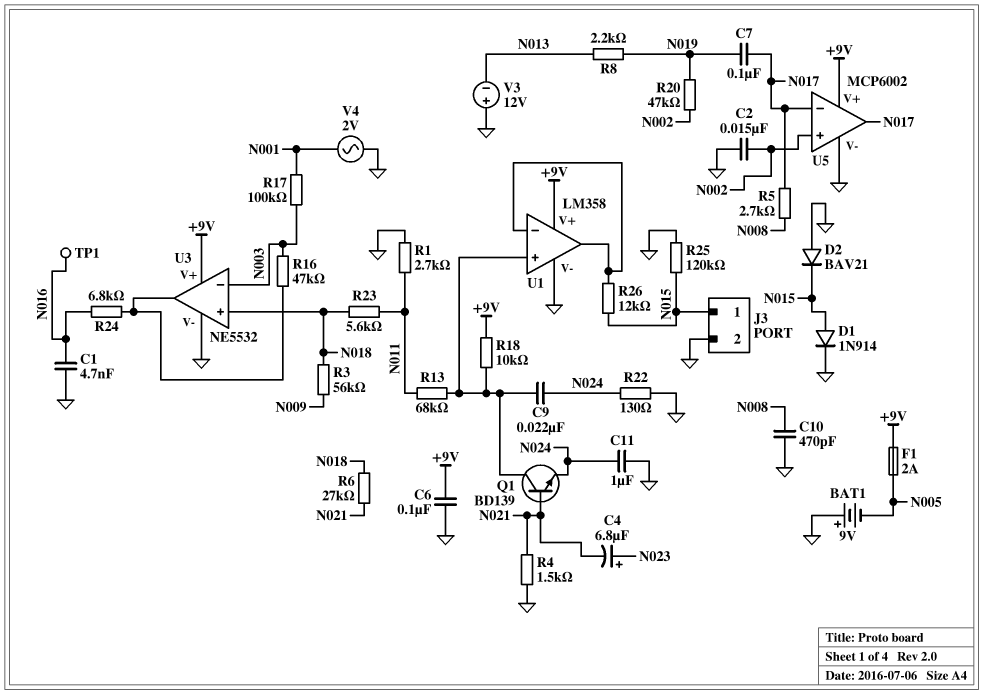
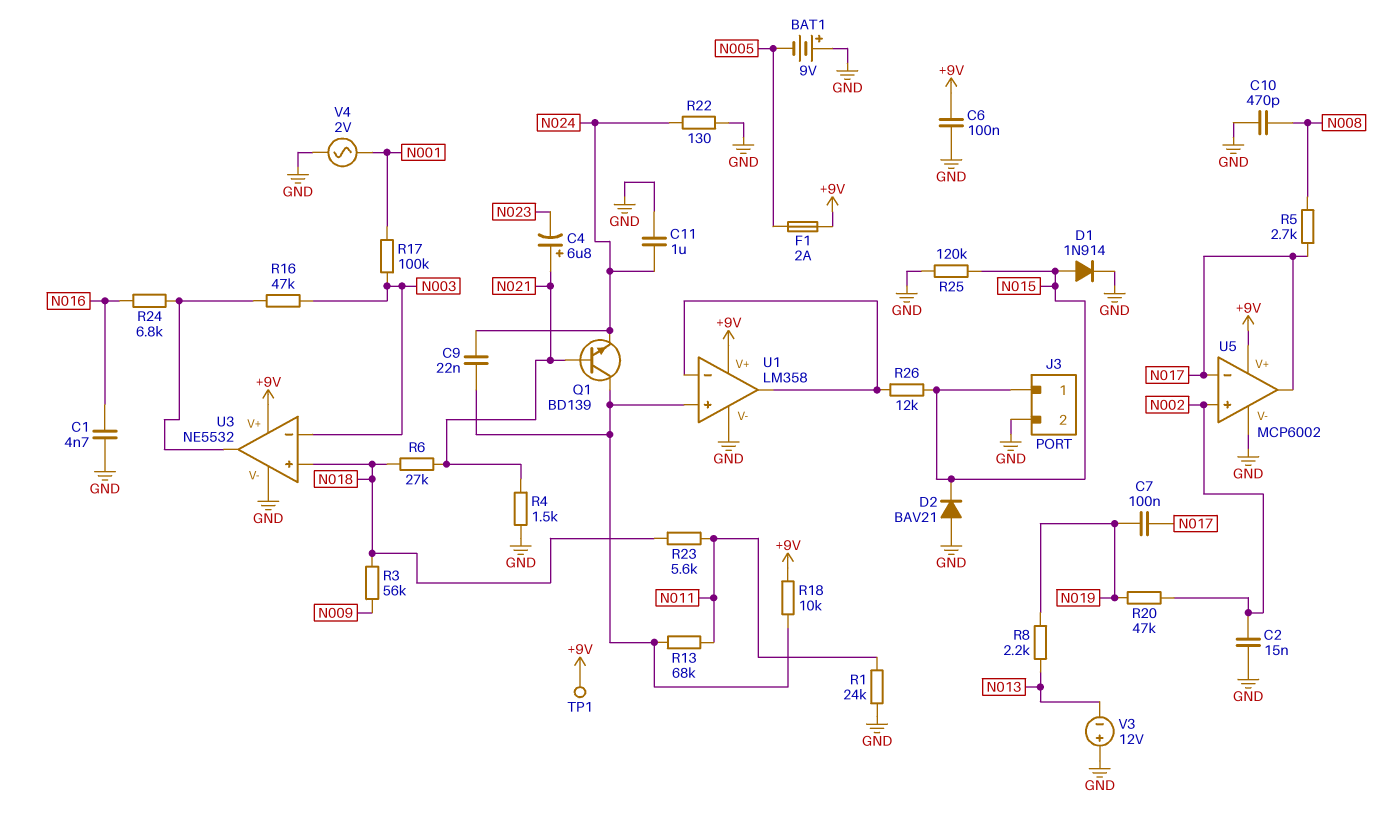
C4: 6.8uF (plus N023, minus N021) -> 6.8uF (plus N021, minus N023)
R1: 2.7k (GND, N011) -> 24k (GND, N011)
TP1: test point (N016) -> test point (+9V)

